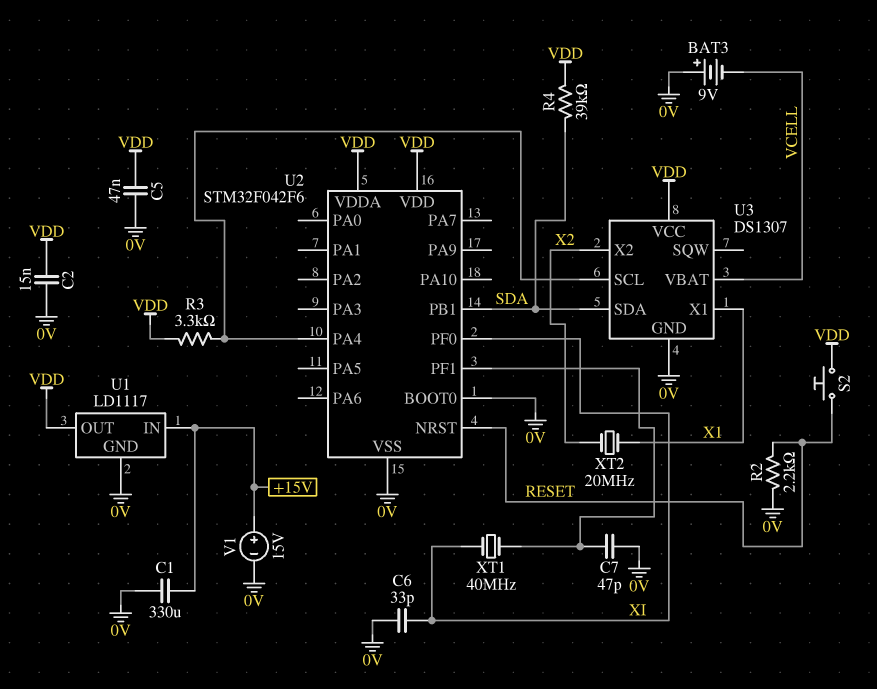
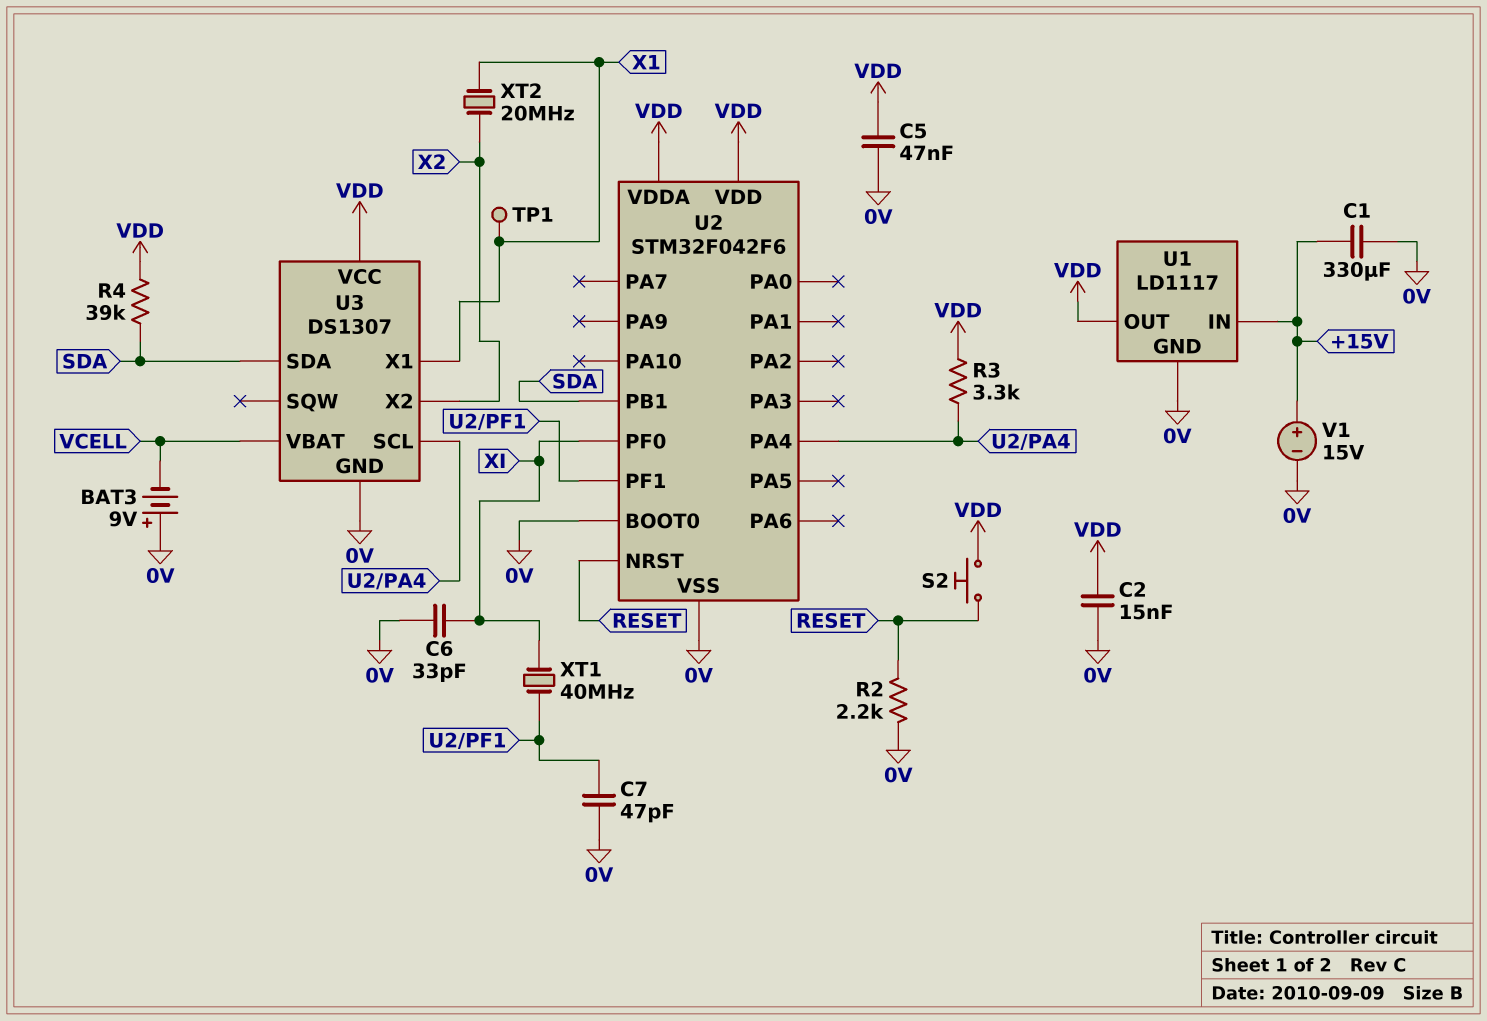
TP1: none -> test point (X1)

